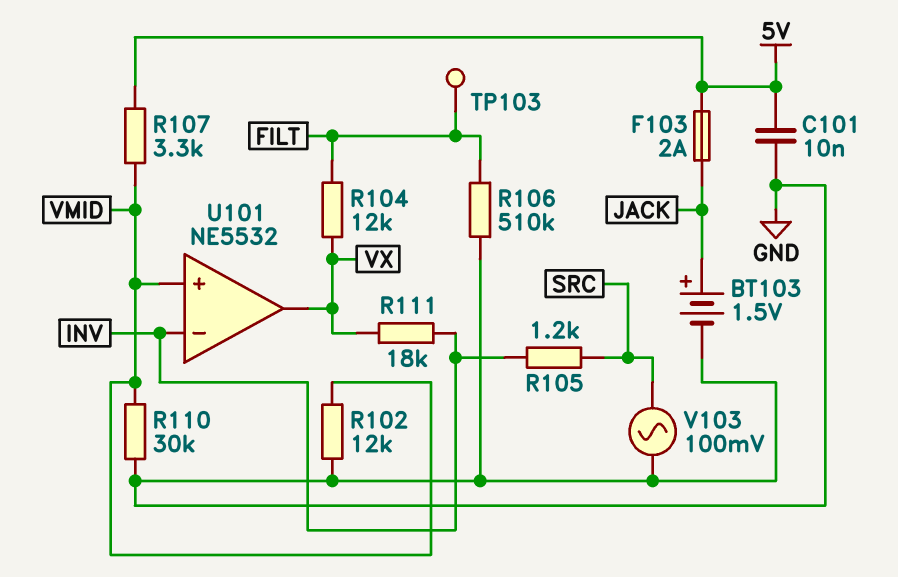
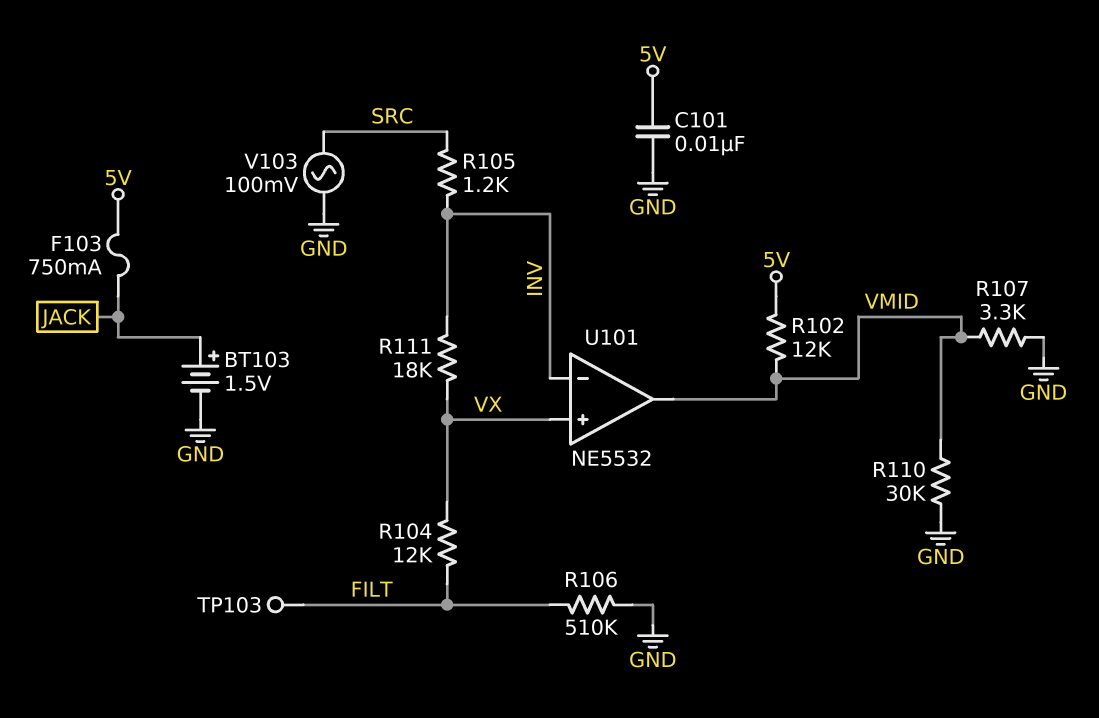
F103: 2A (5V, JACK) -> 750mA (5V, JACK)
R102: 12k (GND, VMID) -> 12k (5V, VMID)
R107: 3.3k (5V, VMID) -> 3.3k (GND, VMID)
U101 pin in+: VMID -> VX
U101 pin out: VX -> VMID

